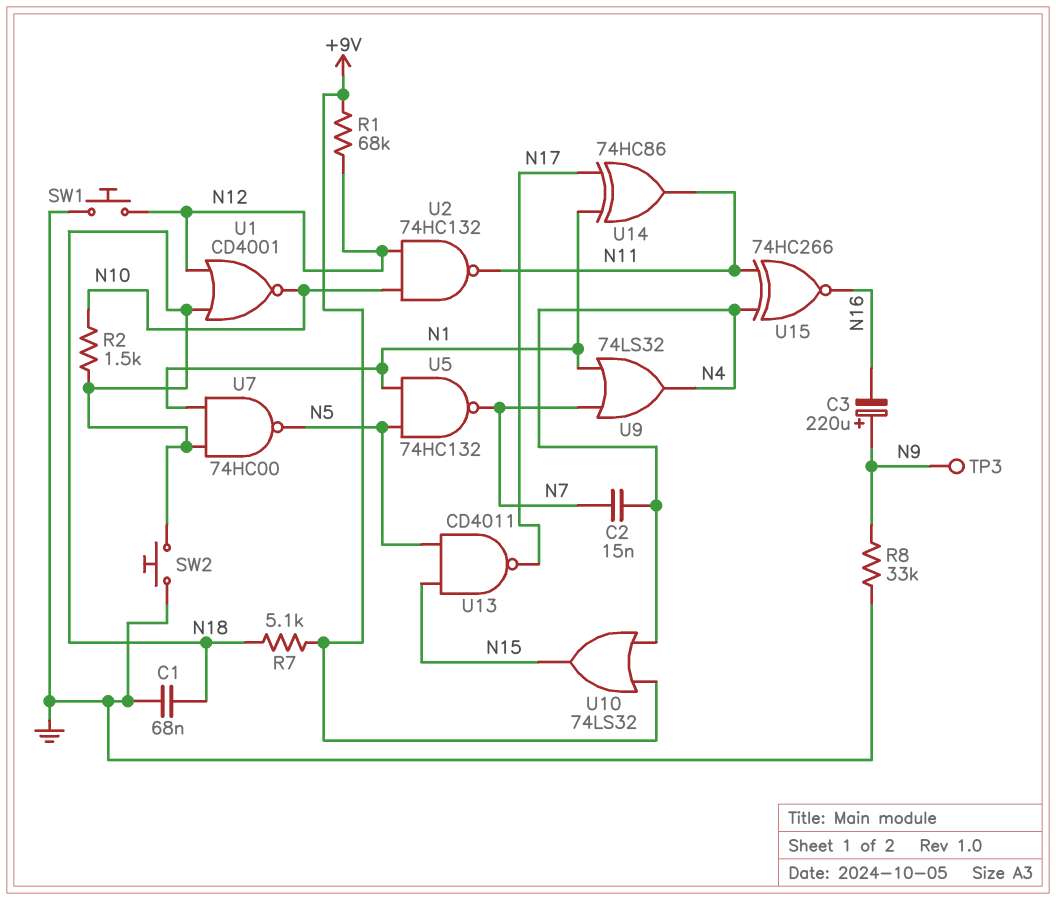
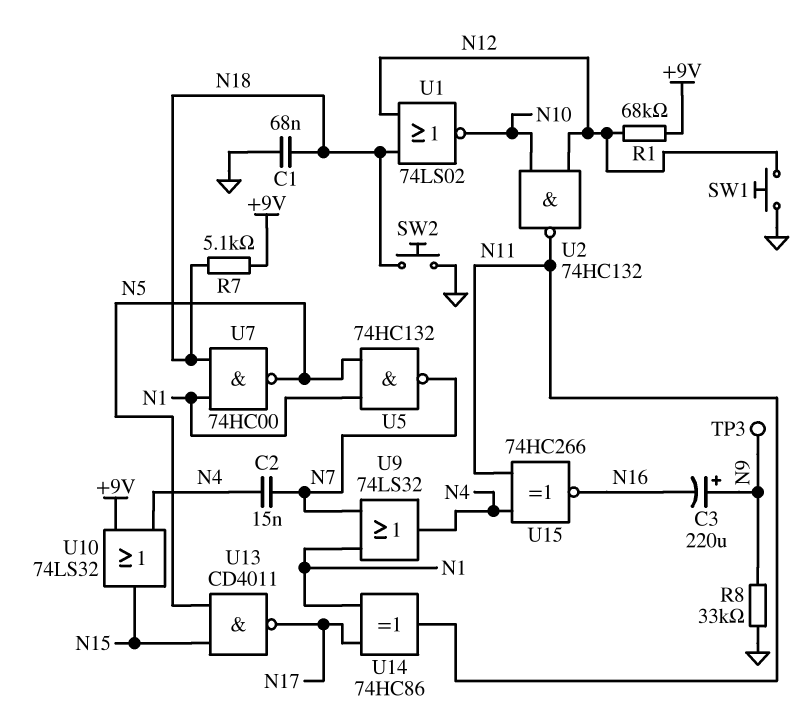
R2: 1.5k (N10, N18) -> none
U1: NOR CD4001 (in N12, in N18, out N10) -> NOR 74LS02 (in N12, in N18, out N10)

